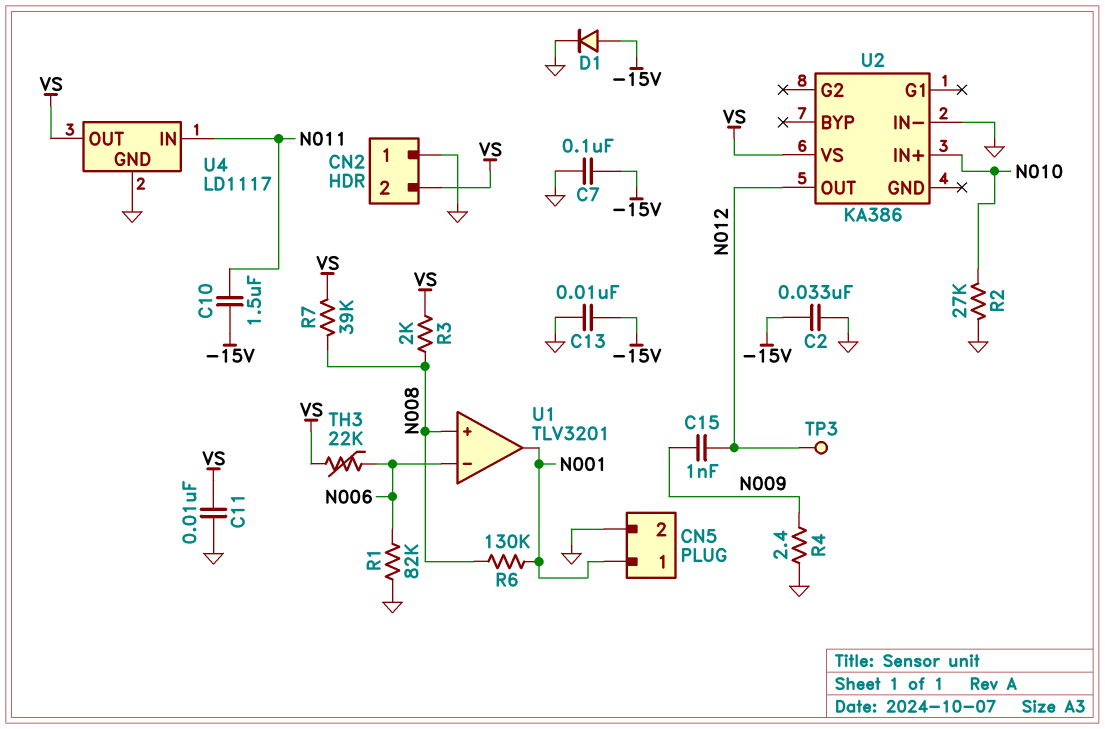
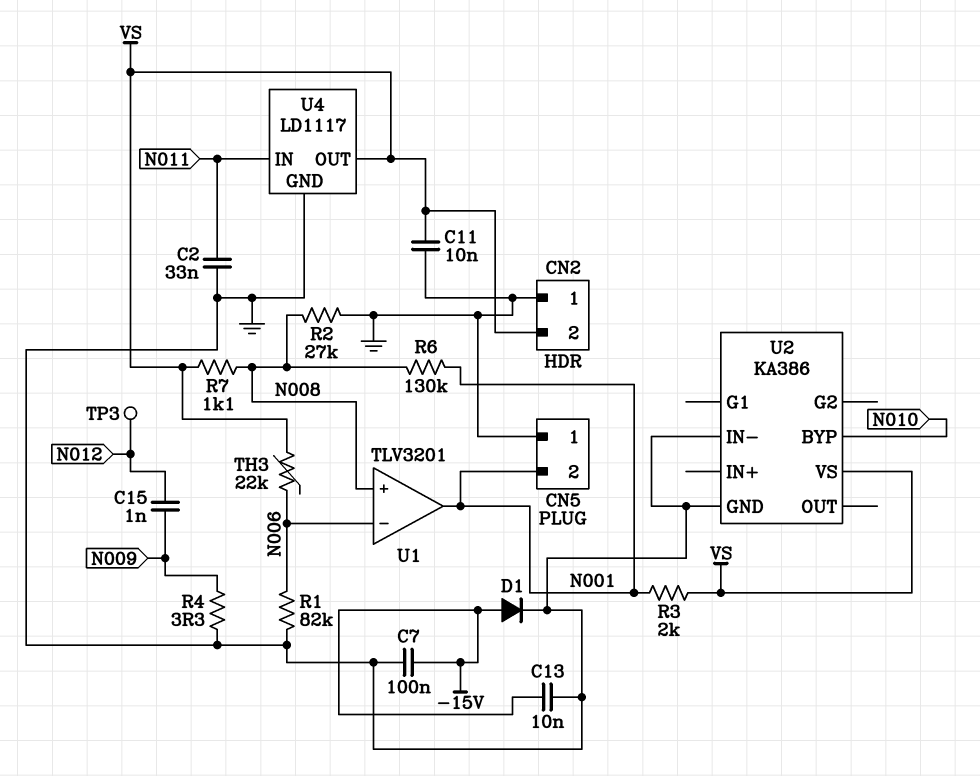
C2: 33nF (-15V, GND) -> 33nF (GND, N011)
C10: 1.5uF (-15V, N011) -> none
CN5 pin 1: N001 -> GND
CN5 pin 2: GND -> N001
R2: 27k (GND, N010) -> 27k (GND, N008)
R3: 2k (N008, VS) -> 2k (N001, VS)
R4: 2.4 (GND, N009) -> 3.3 (GND, N009)
R7: 39k (N008, VS) -> 1.1k (N008, VS)
U2 pin BYP: none -> N010
U2 pin GND: none -> GND
U2 pin IN+: N010 -> none
U2 pin OUT: N012 -> none

